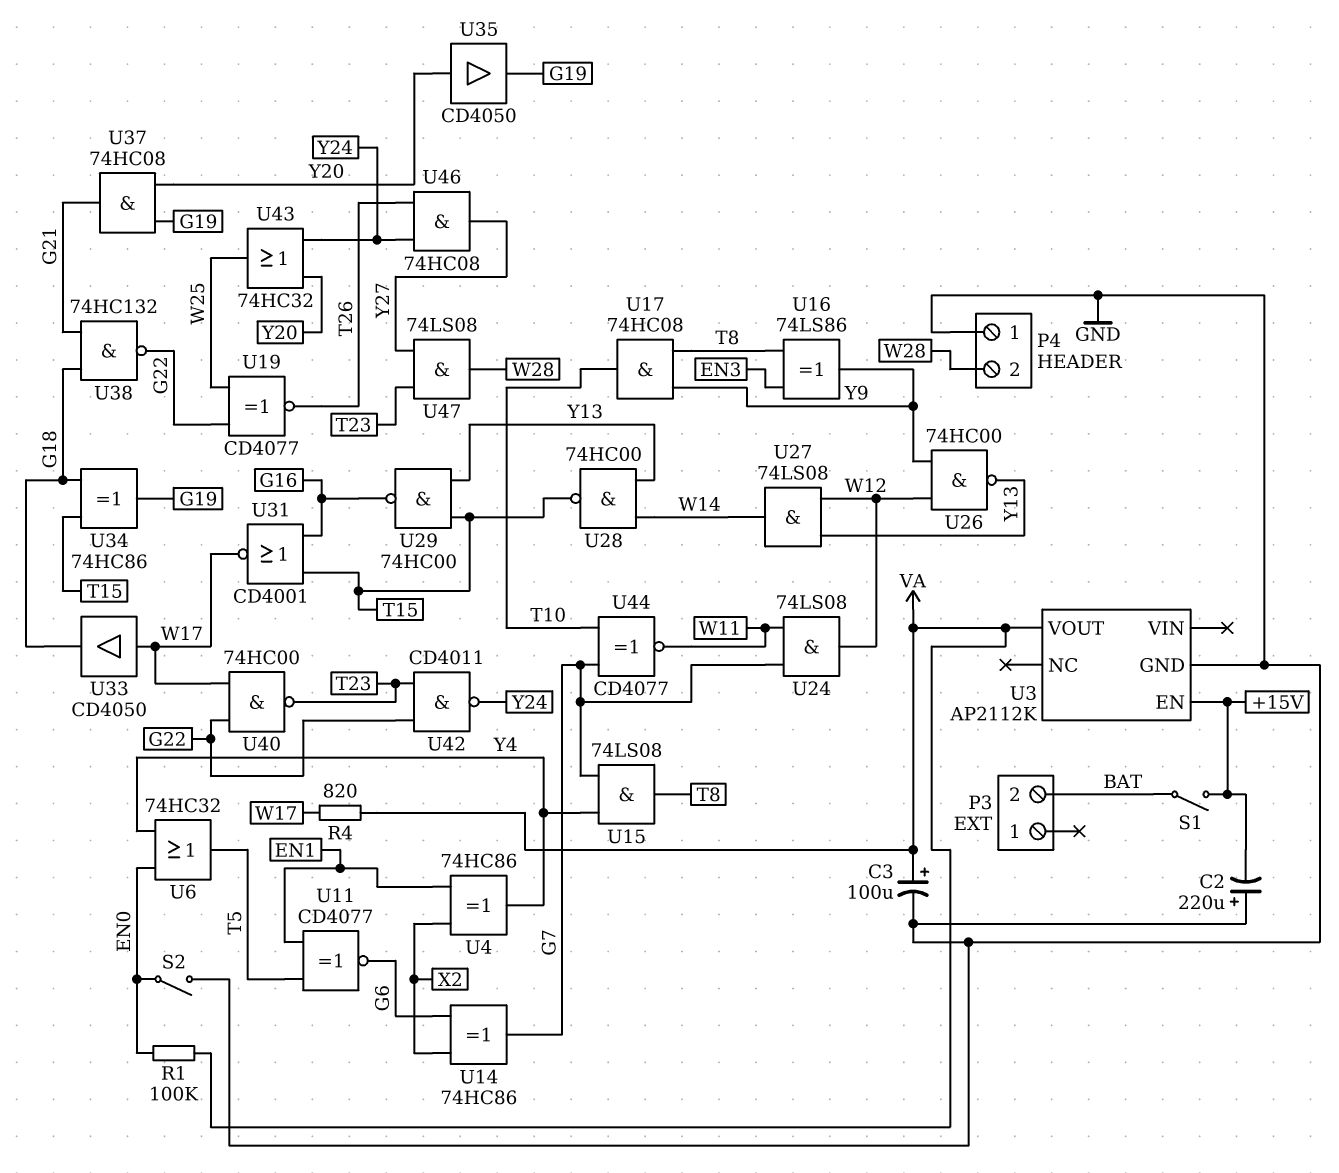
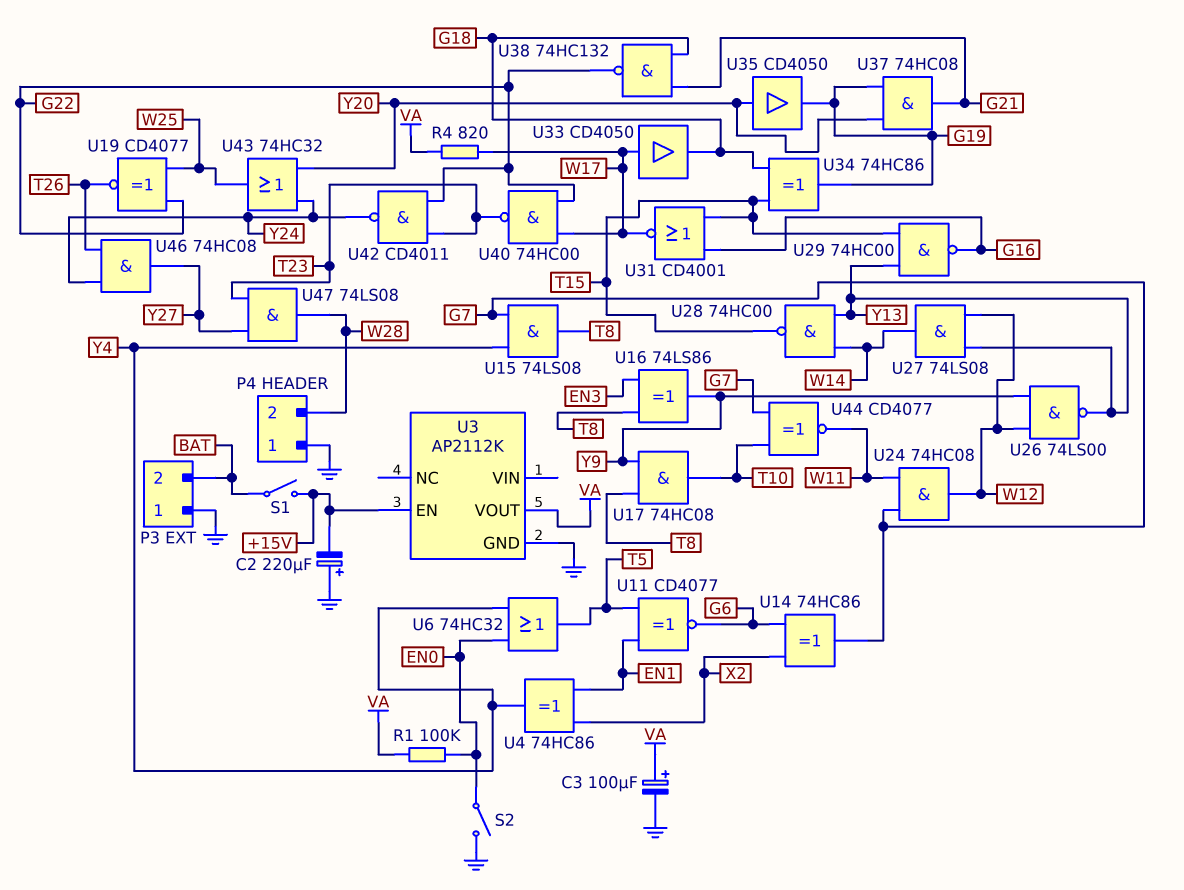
P3 pin 1: none -> GND
U24: AND 74LS08 (in G7, in W11, out W12) -> AND 74HC08 (in G7, in W11, out W12)
U26: NAND 74HC00 (in W12, in Y9, out Y13) -> NAND 74LS00 (in W12, in Y9, out Y13)

